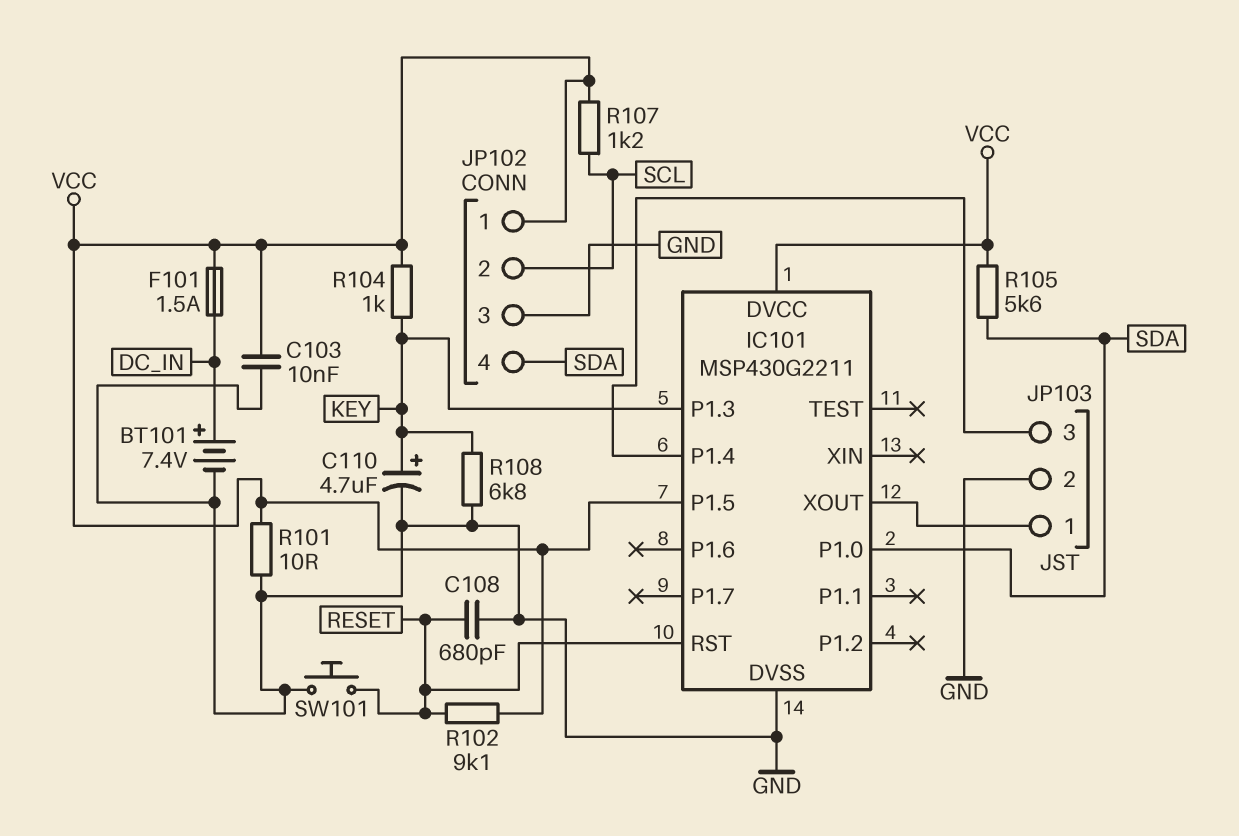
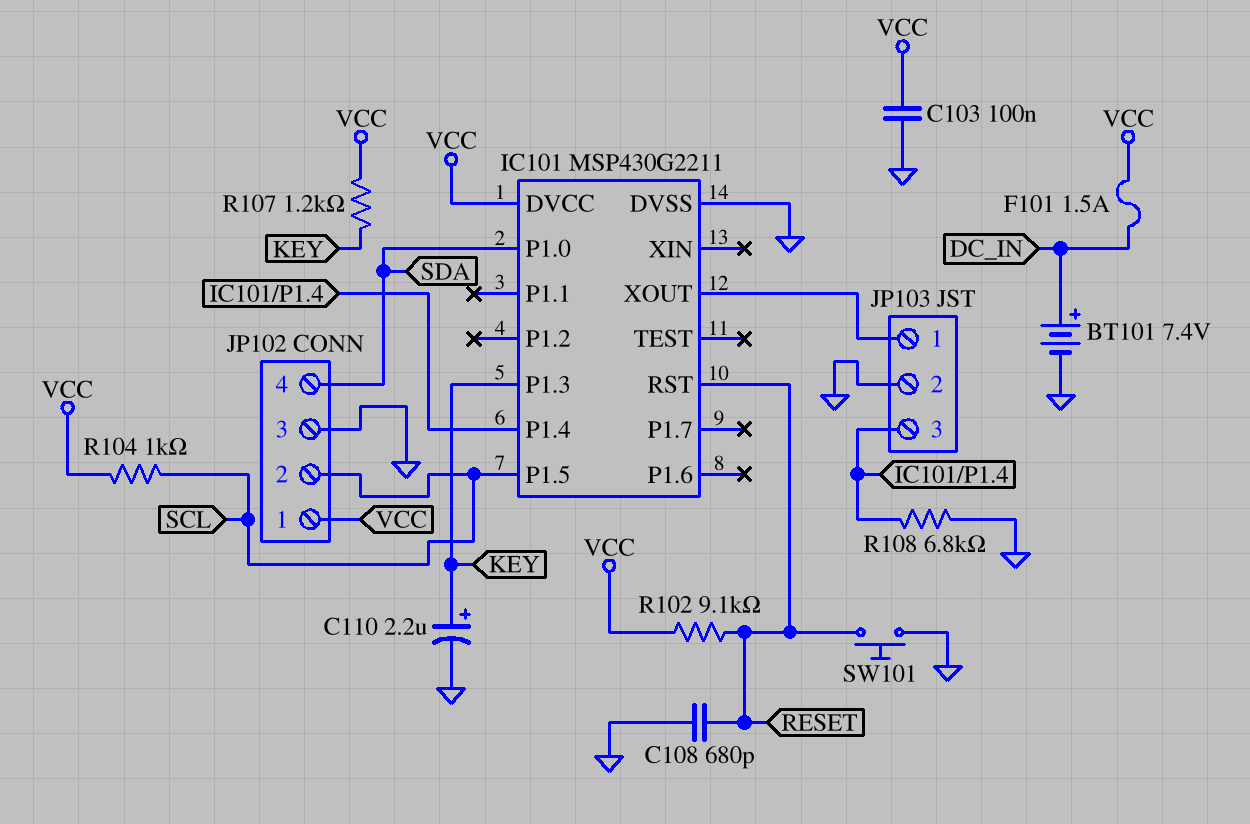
C103: 10nF (GND, VCC) -> 100nF (GND, VCC)
C110: 4.7uF (plus KEY, minus GND) -> 2.2uF (plus KEY, minus GND)
IC101 pin P1.5: VCC -> SCL
R101: 10 (GND, VCC) -> none
R104: 1k (KEY, VCC) -> 1k (SCL, VCC)
R105: 5.6k (SDA, VCC) -> none
R107: 1.2k (SCL, VCC) -> 1.2k (KEY, VCC)
R108: 6.8k (GND, KEY) -> 6.8k (GND, IC101/P1.4)

